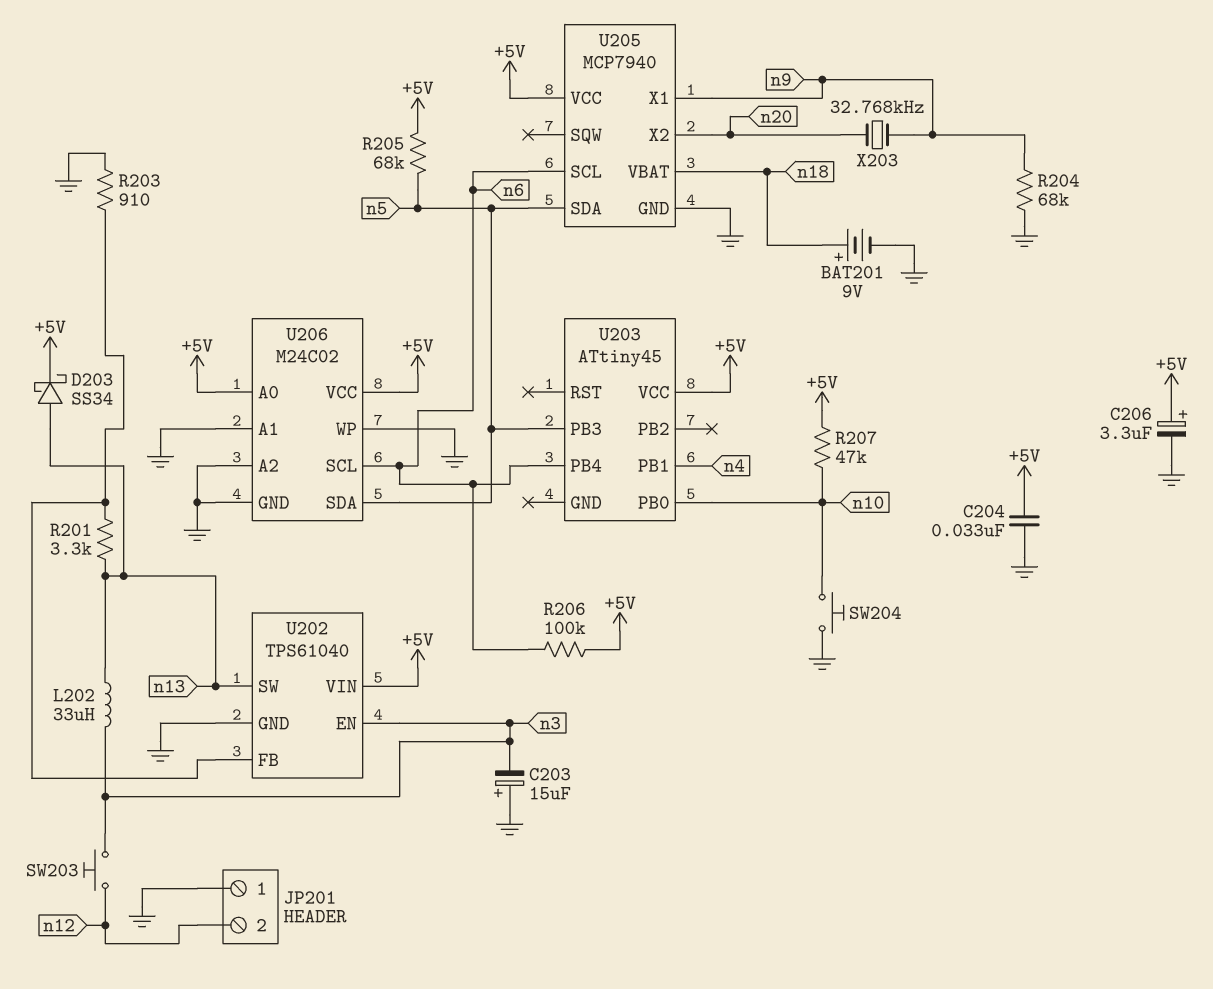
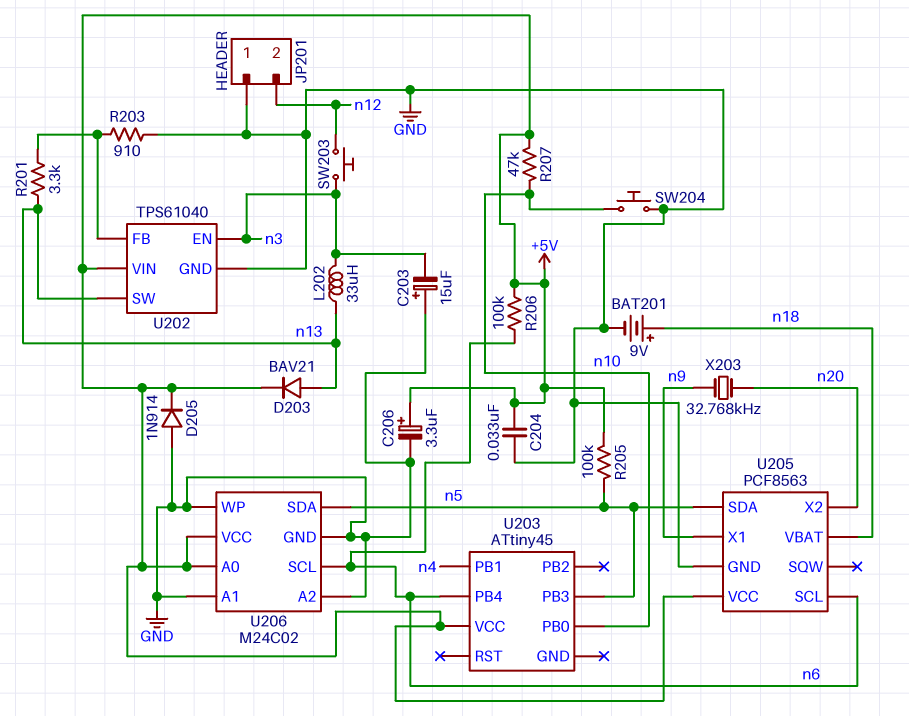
D203: schottky SS34 (A n13, K +5V) -> diode BAV21 (A n13, K +5V)
D205: none -> diode 1N914 (A GND, K +5V)
R204: 68k (GND, n9) -> none
R205: 68k (+5V, n5) -> 100k (+5V, n5)
U205: MCP7940 -> PCF8563

